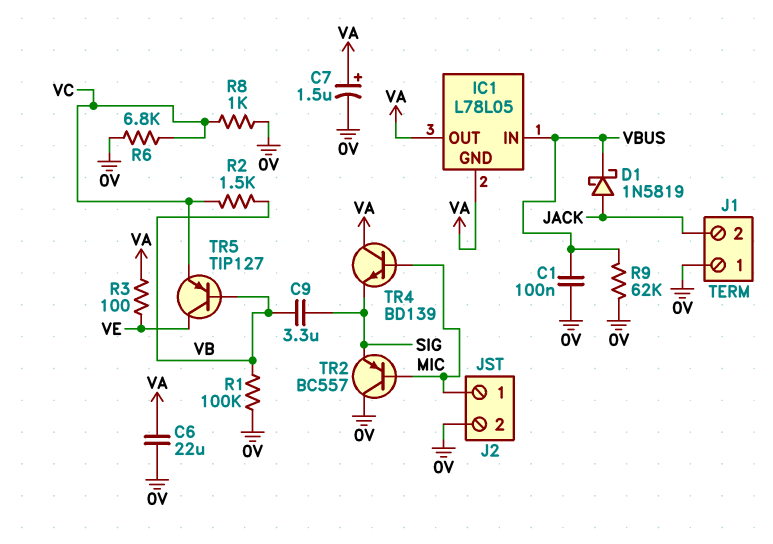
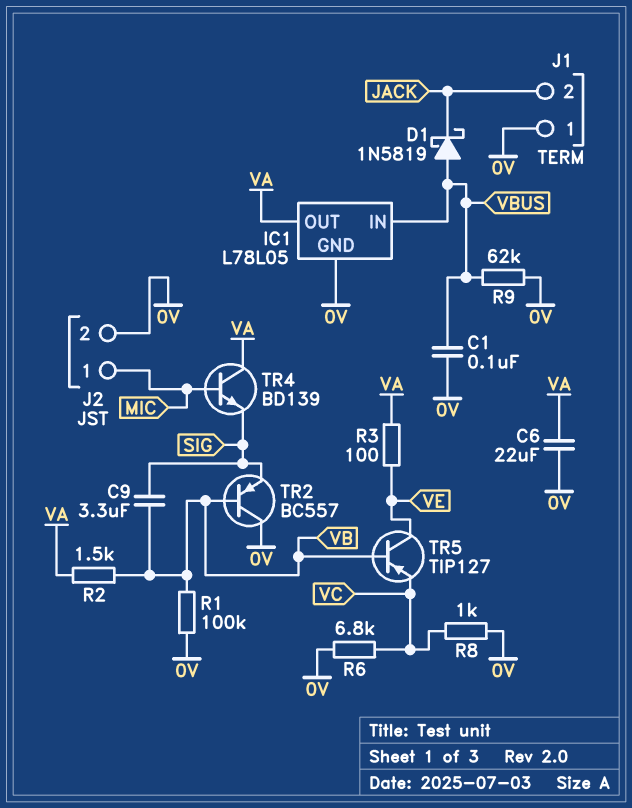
C7: 1.5uF (plus VA, minus 0V) -> none
D1: schottky 1N5819 (A JACK, K VBUS) -> schottky 1N5819 (A VBUS, K JACK)
IC1 pin GND: VA -> 0V
R2: 1.5k (VB, VC) -> 1.5k (VA, VB)
TR2: PNP BC557 (B MIC, C 0V, E SIG) -> PNP BC557 (B VB, C 0V, E SIG)

